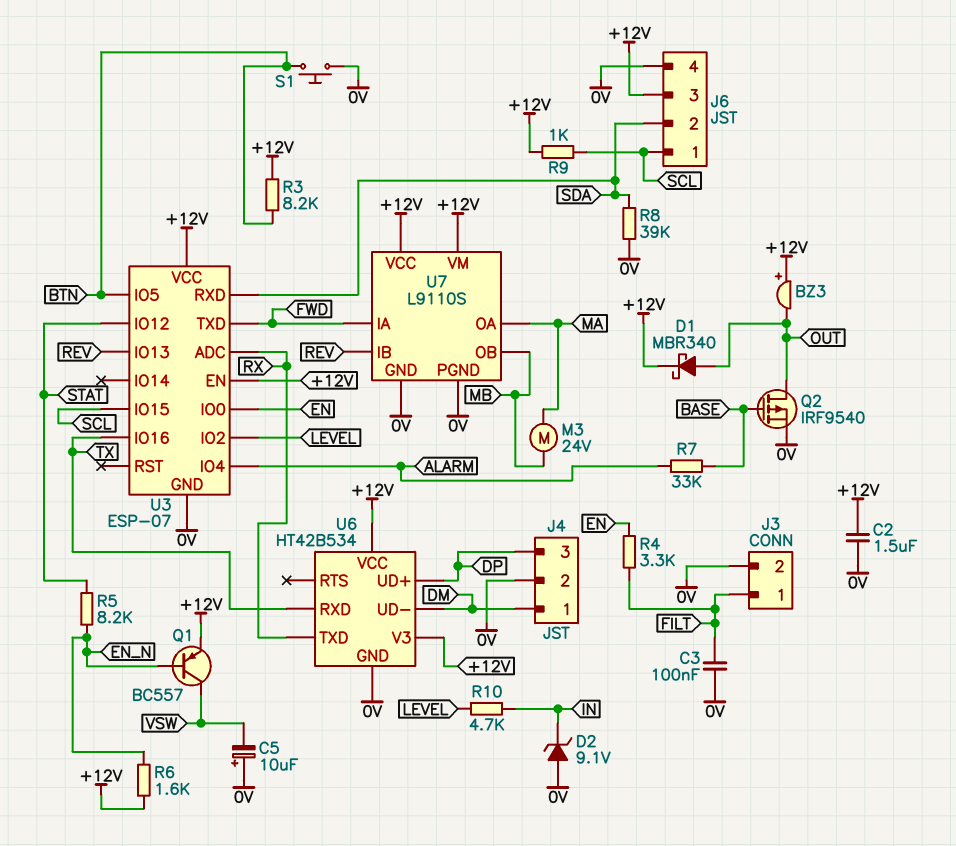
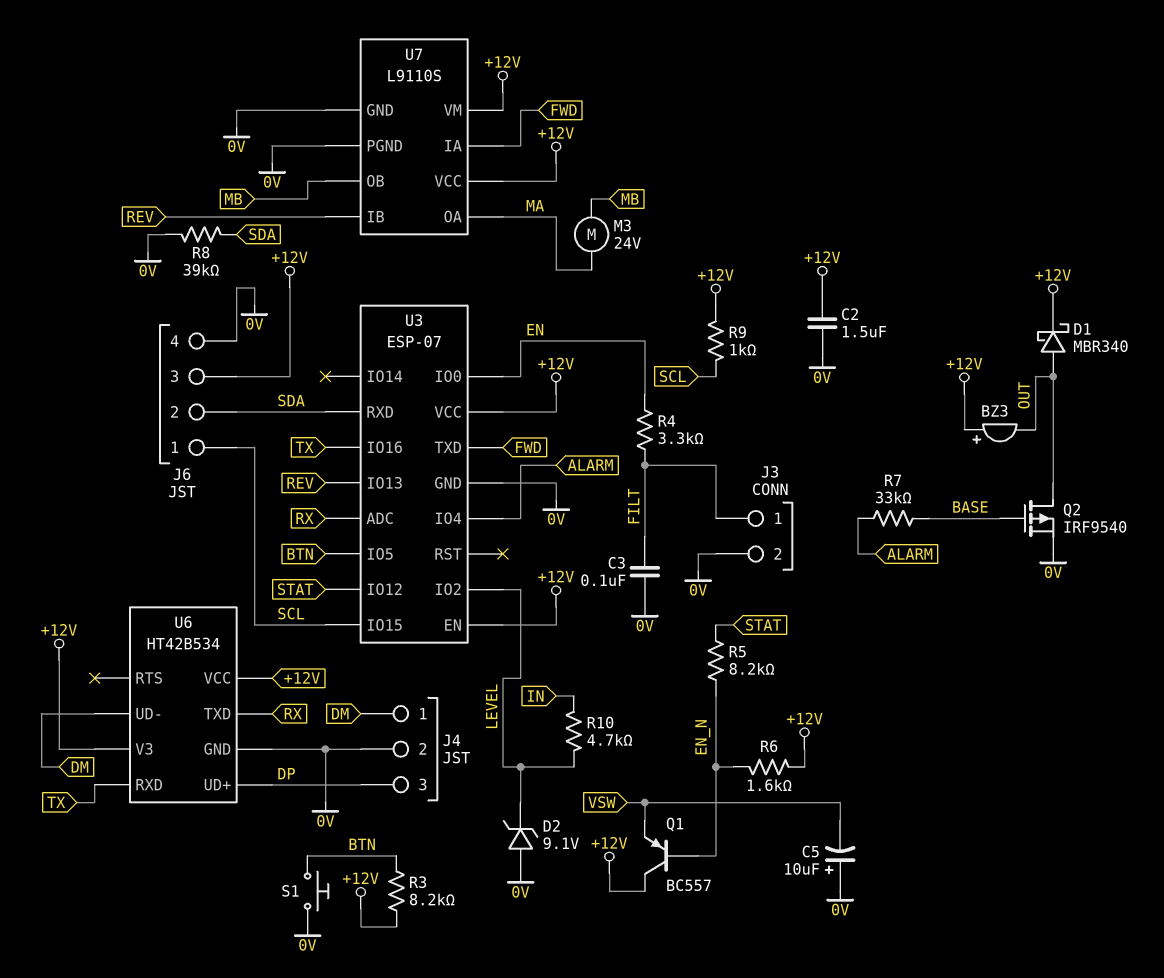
D2: zener 9.1V (A 0V, K IN) -> zener 9.1V (A 0V, K LEVEL)
Q1: PNP BC557 (B EN_N, C VSW, E +12V) -> PNP BC557 (B EN_N, C +12V, E VSW)

